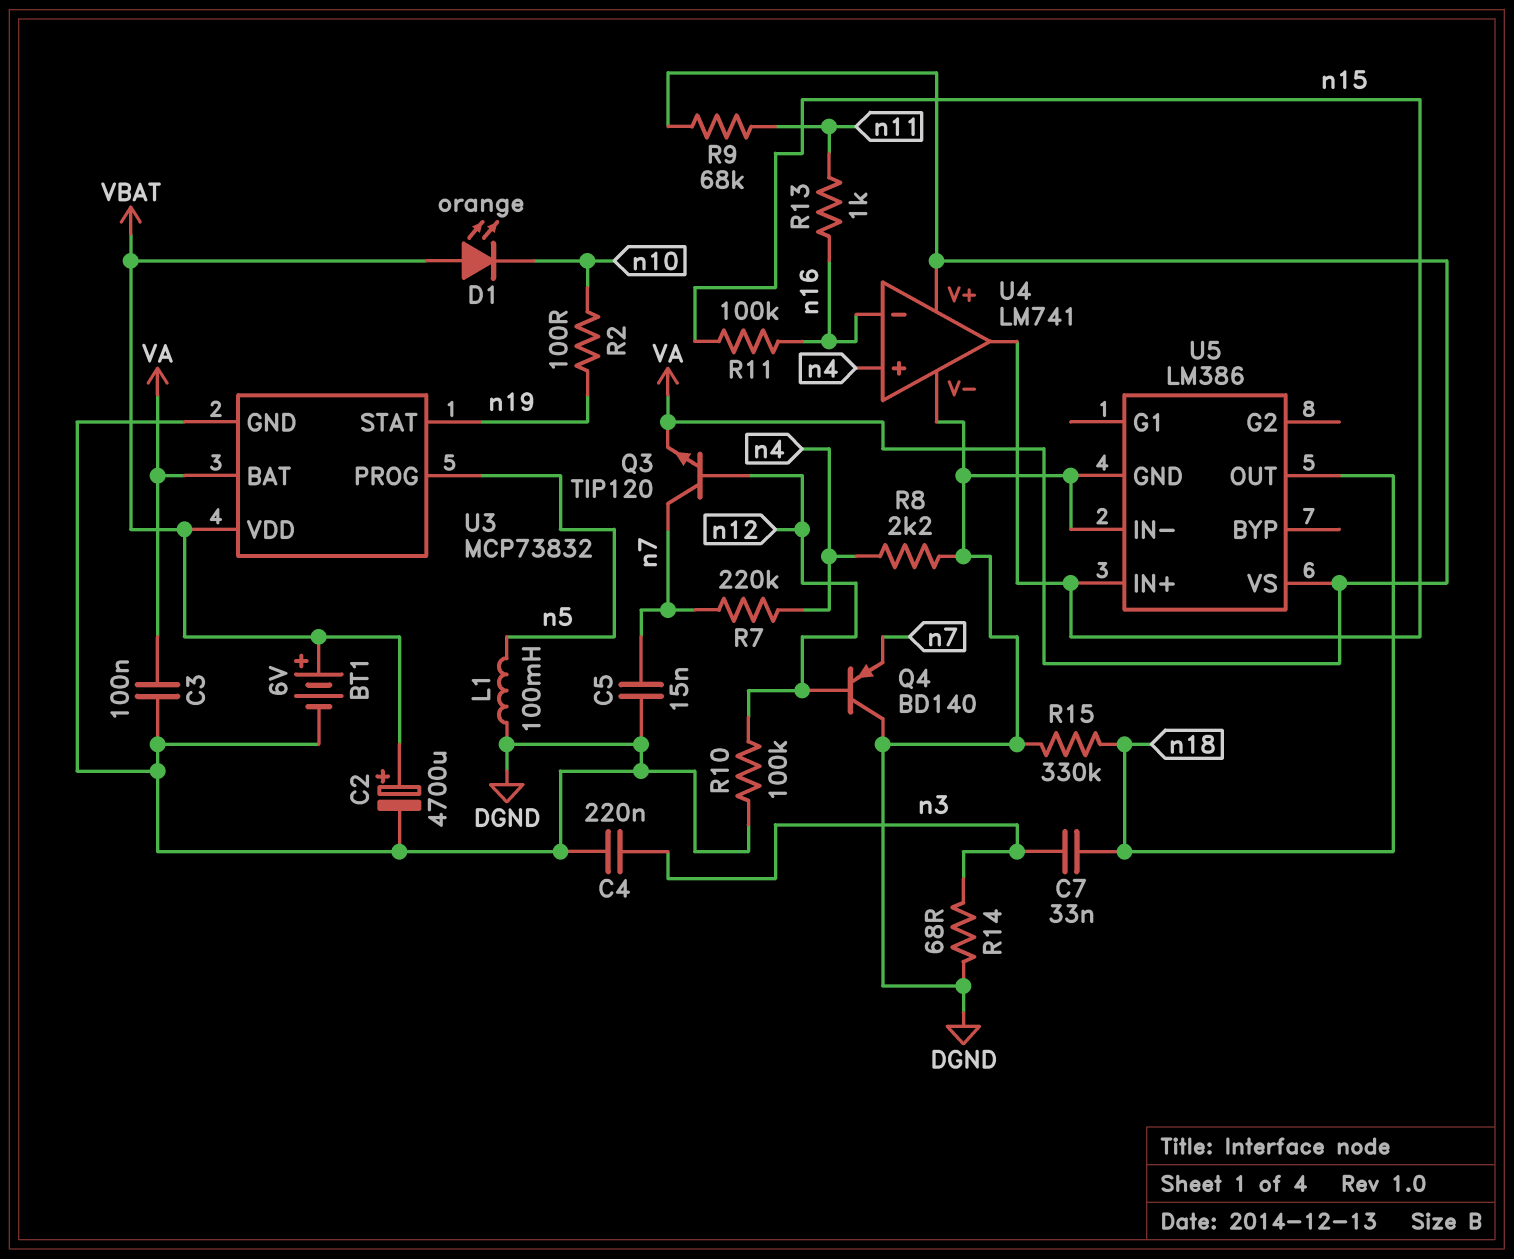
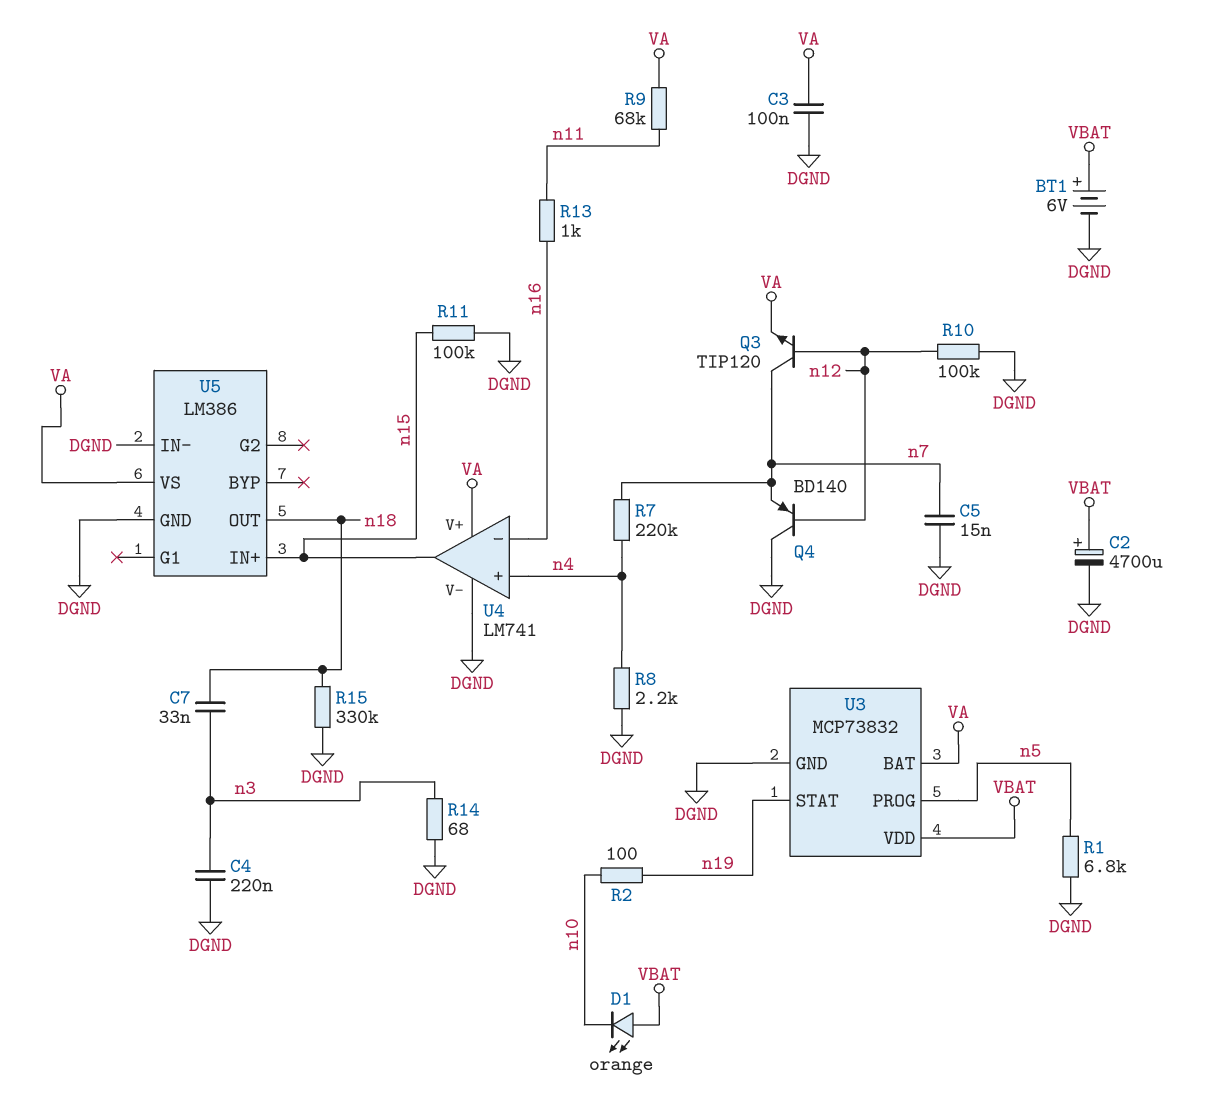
L1: 100mH (DGND, n5) -> none
R1: none -> 6.8k (DGND, n5)
R11: 100k (n15, n16) -> 100k (DGND, n15)

